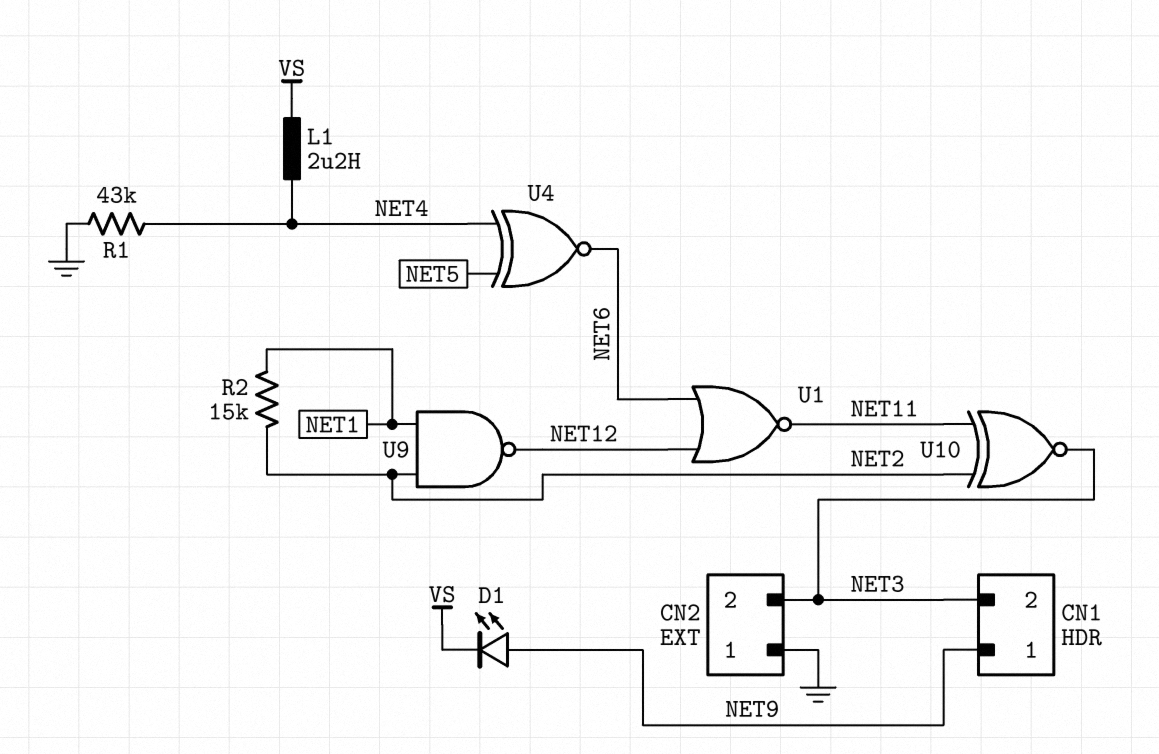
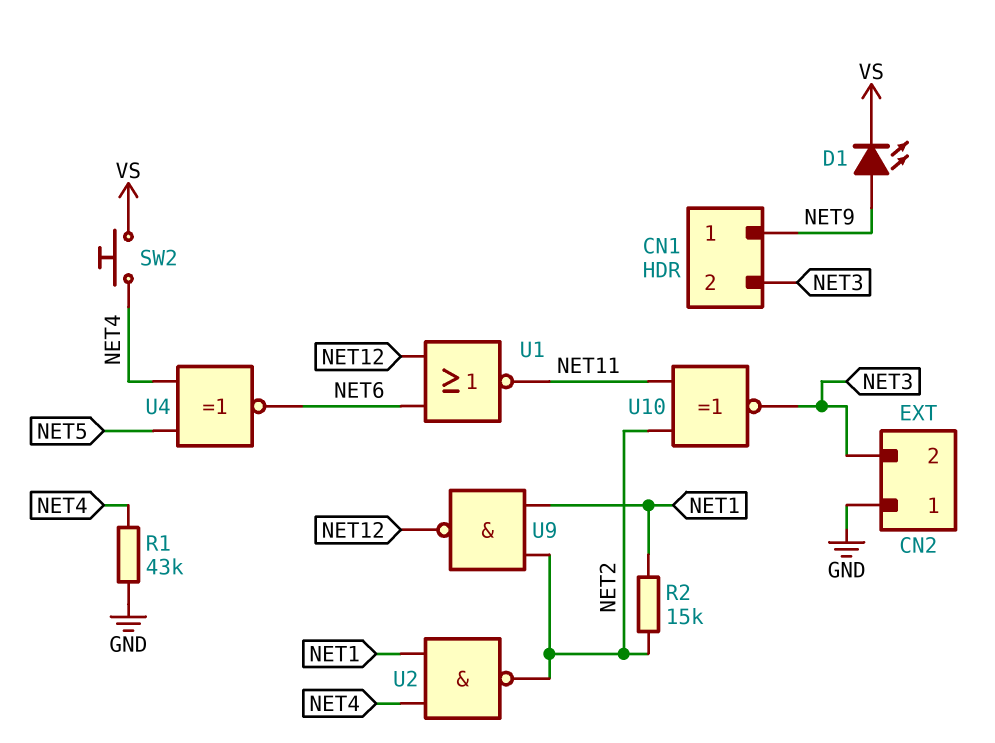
L1: 2.2uH (NET4, VS) -> none
SW2: none -> button (NET4, VS)
U2: none -> NAND (in NET1, in NET4, out NET2)

